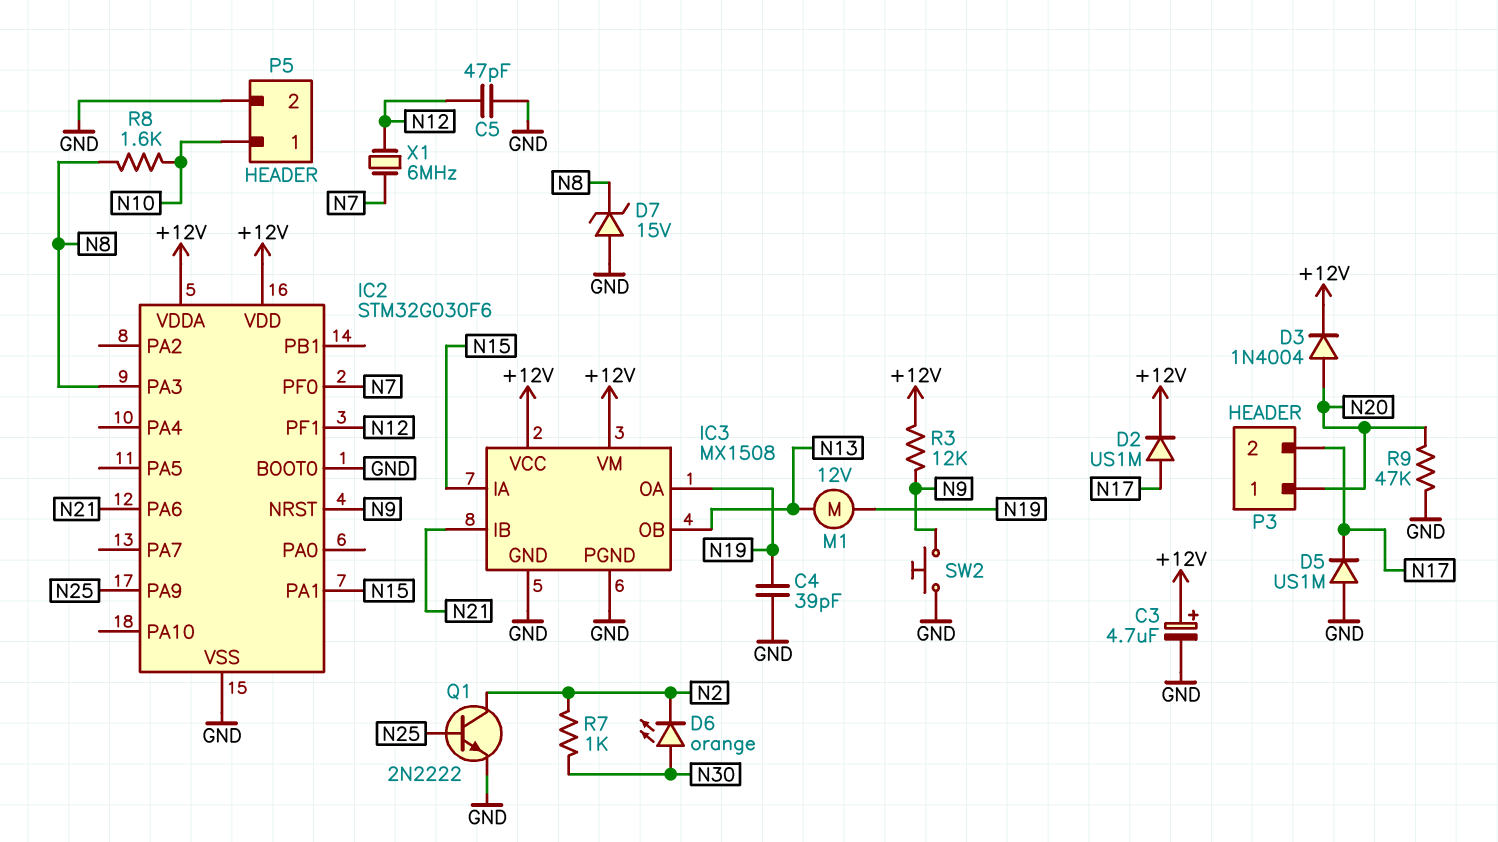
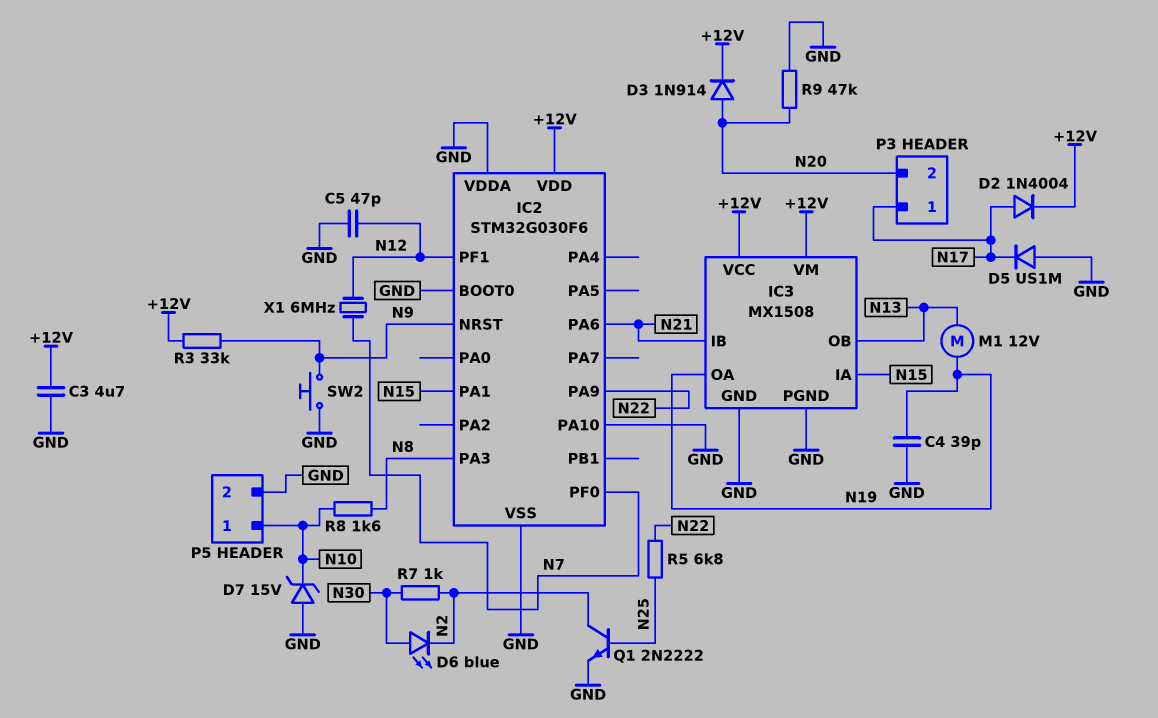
C3: 4.7uF (plus +12V, minus GND) -> 4.7uF (+12V, GND)
D2: diode US1M (A N17, K +12V) -> diode 1N4004 (A N17, K +12V)
D3: diode 1N4004 (A N20, K +12V) -> diode 1N914 (A N20, K +12V)
D6: LED orange (A N30, K N2) -> LED blue (A N30, K N2)
D7: zener 15V (A GND, K N8) -> zener 15V (A GND, K N10)
IC2 pin PA9: N25 -> N22
IC2 pin PA10: none -> GND
IC2 pin VDDA: +12V -> GND
P3 pin 1: N20 -> N17
P3 pin 2: N17 -> N20
R3: 12k (+12V, N9) -> 33k (+12V, N9)
R5: none -> 6.8k (N22, N25)

